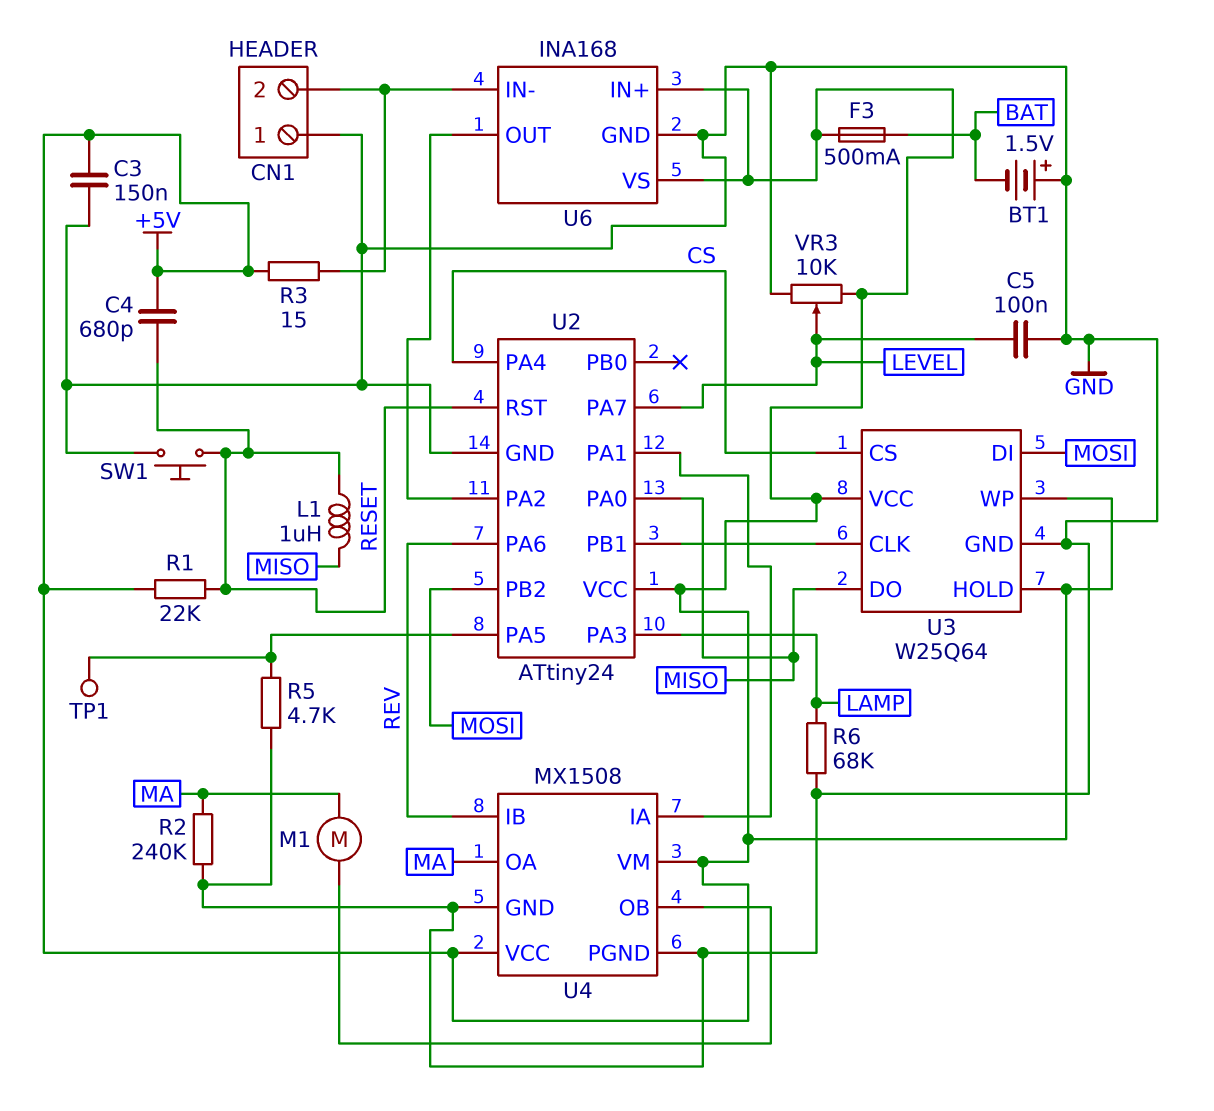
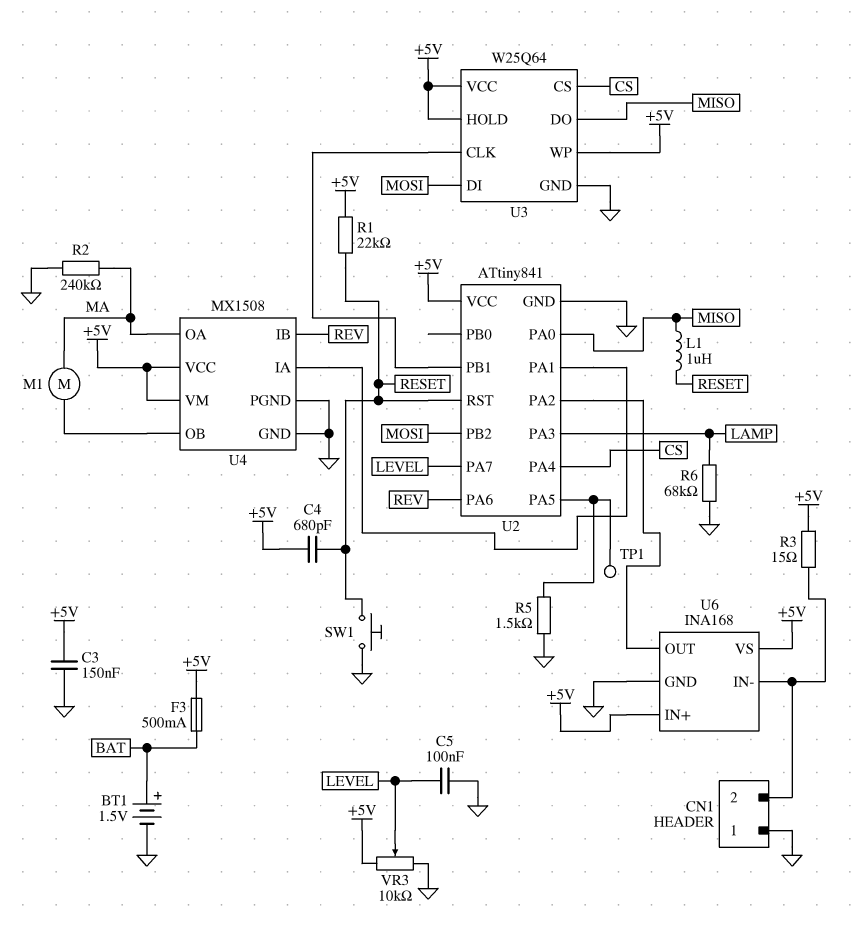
BT1: 1.5V (plus GND, minus BAT) -> 1.5V (plus BAT, minus GND)
R5: 4.7k (GND, U2/PA5) -> 1.5k (GND, U2/PA5)
U2: ATtiny24 -> ATtiny841

